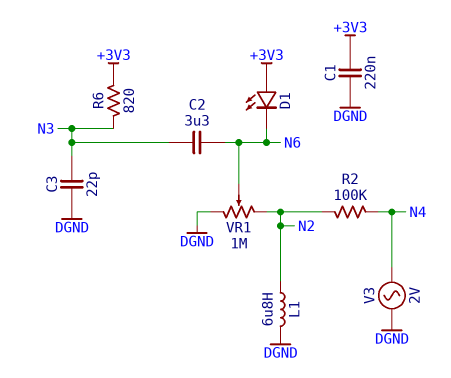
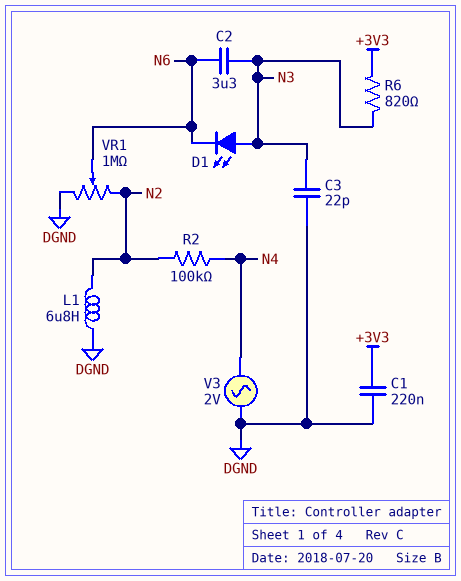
D1: LED (A +3V3, K N6) -> LED (A N3, K N6)

